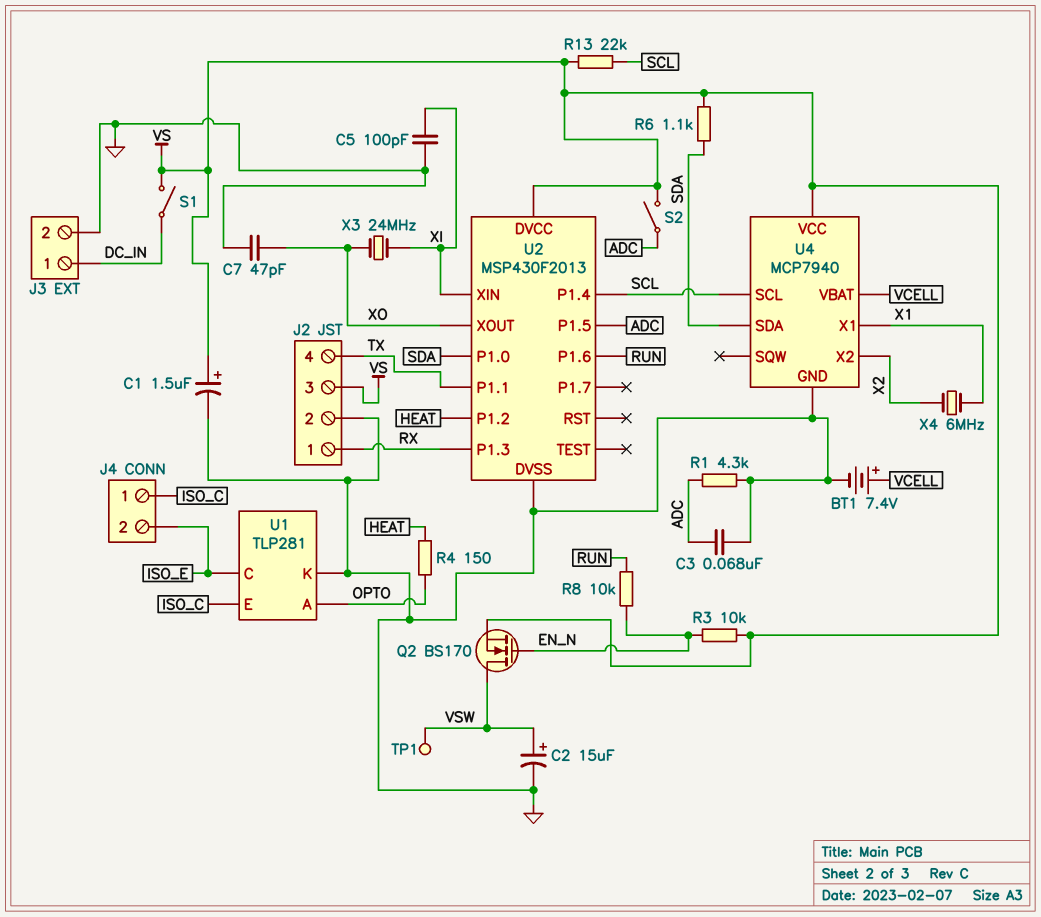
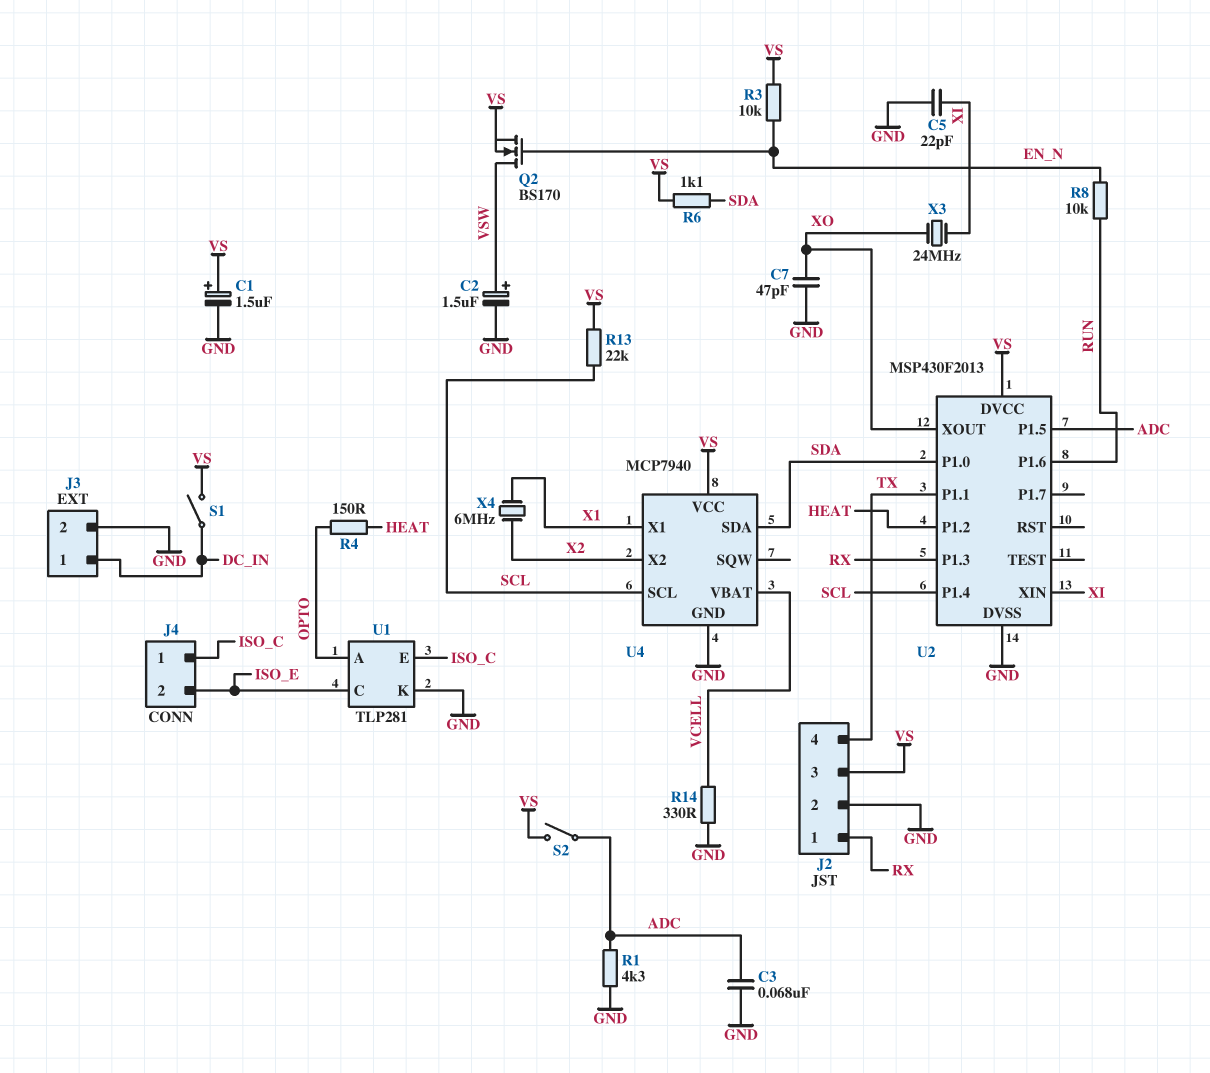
BT1: 7.4V (plus VCELL, minus GND) -> none
C2: 15uF (plus VSW, minus GND) -> 1.5uF (plus VSW, minus GND)
C5: 100pF (GND, XI) -> 22pF (GND, XI)
R14: none -> 330 (GND, VCELL)
TP1: test point (VSW) -> none

